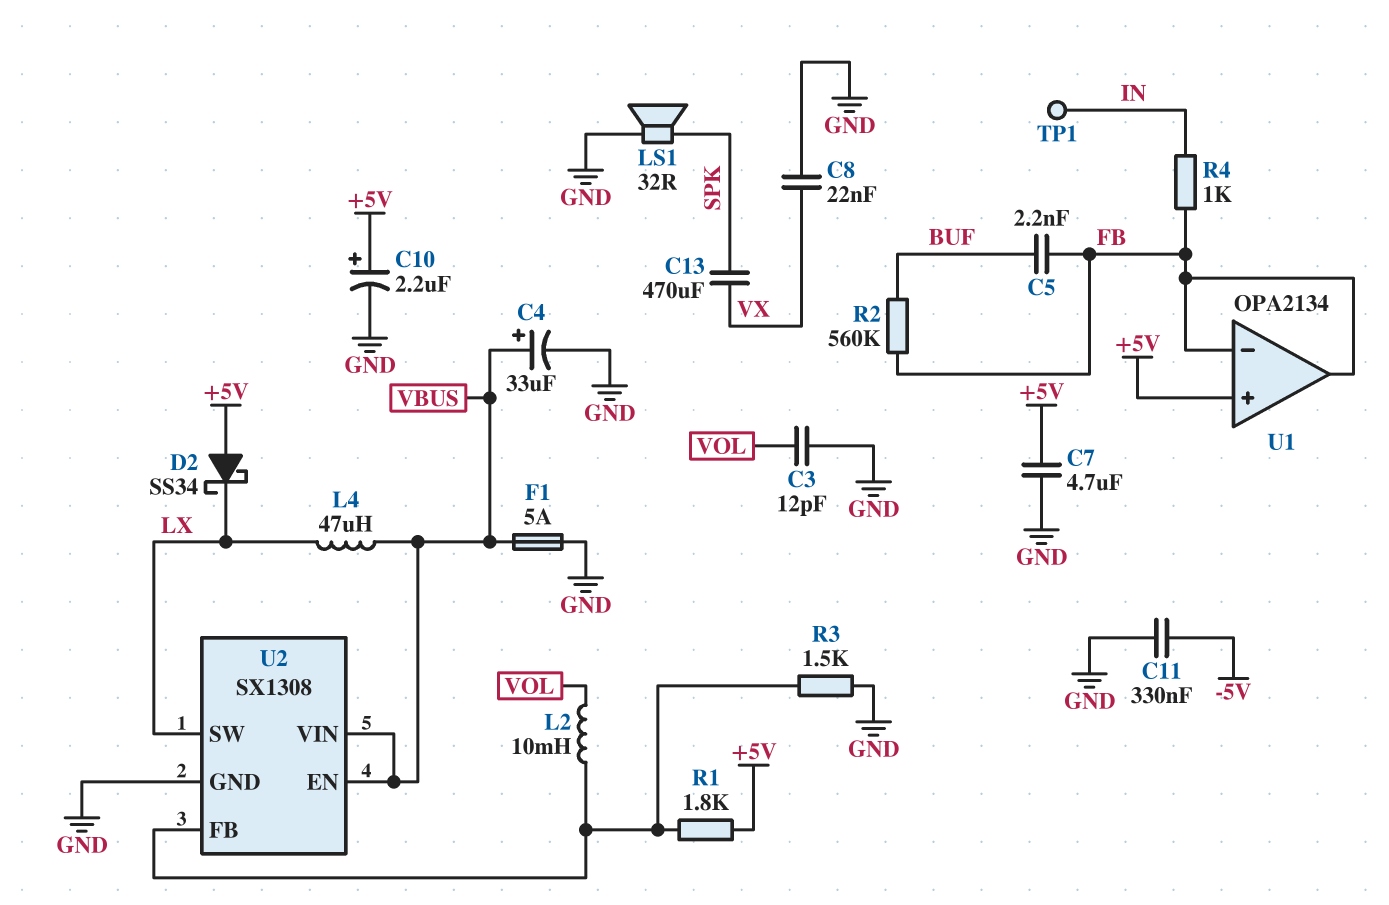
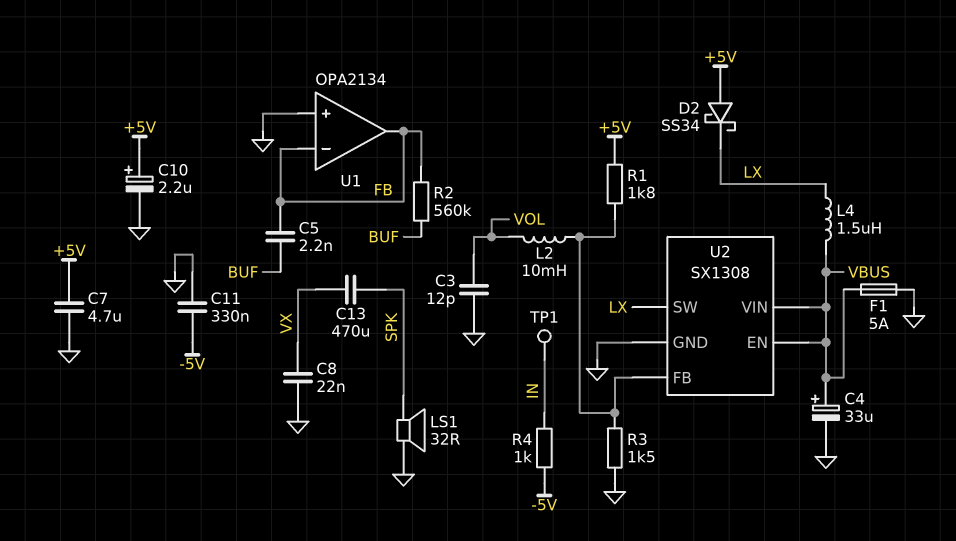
L4: 47uH (LX, VBUS) -> 1.5uH (LX, VBUS)
R4: 1k (FB, IN) -> 1k (-5V, IN)
U1 pin in+: +5V -> GND

